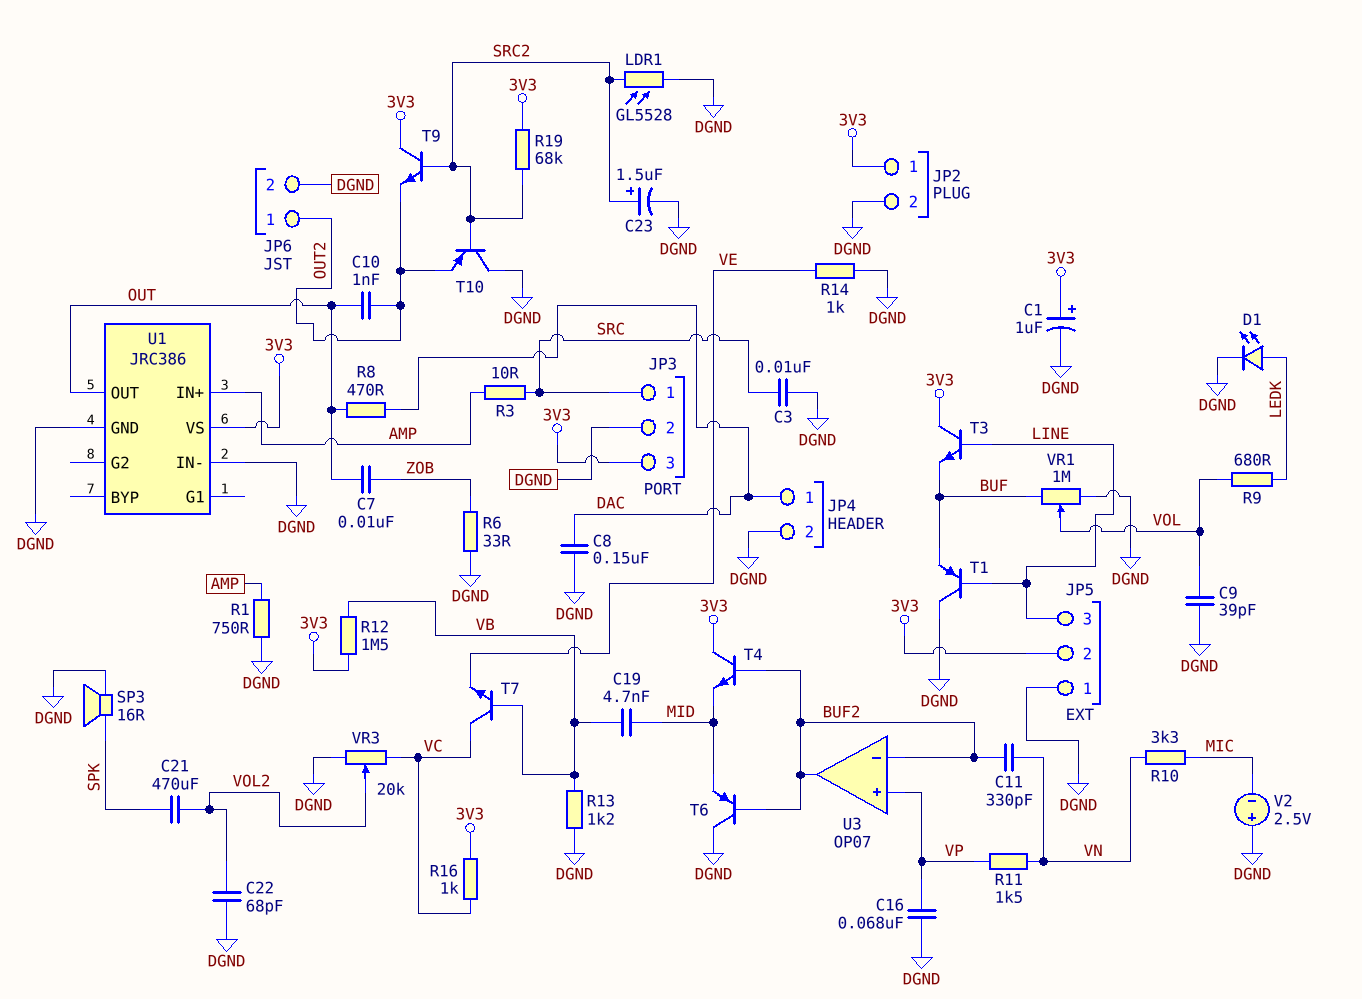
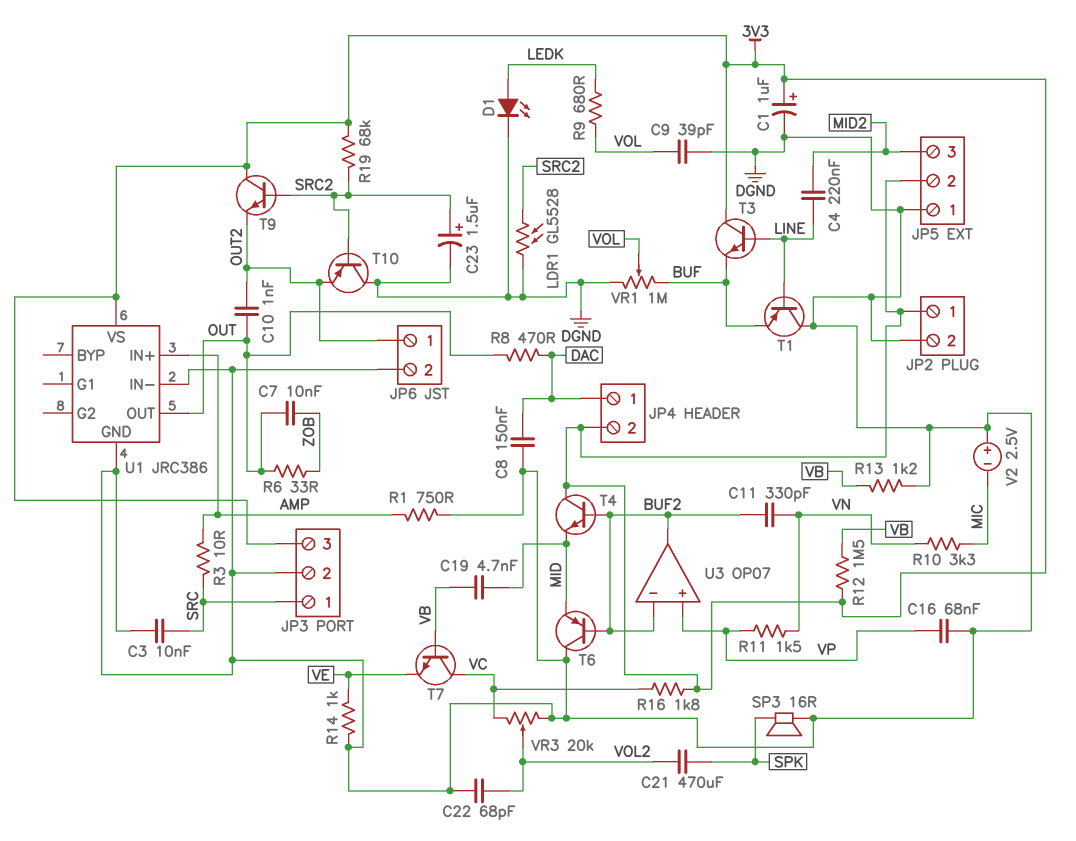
C4: none -> 220nF (LINE, MID2)
JP4 pin 2: DGND -> 3V3
JP5 pin 3: LINE -> MID2
R6: 33 (DGND, ZOB) -> 33 (OUT, ZOB)
R16: 1k (3V3, VC) -> 1.8k (3V3, VC)

